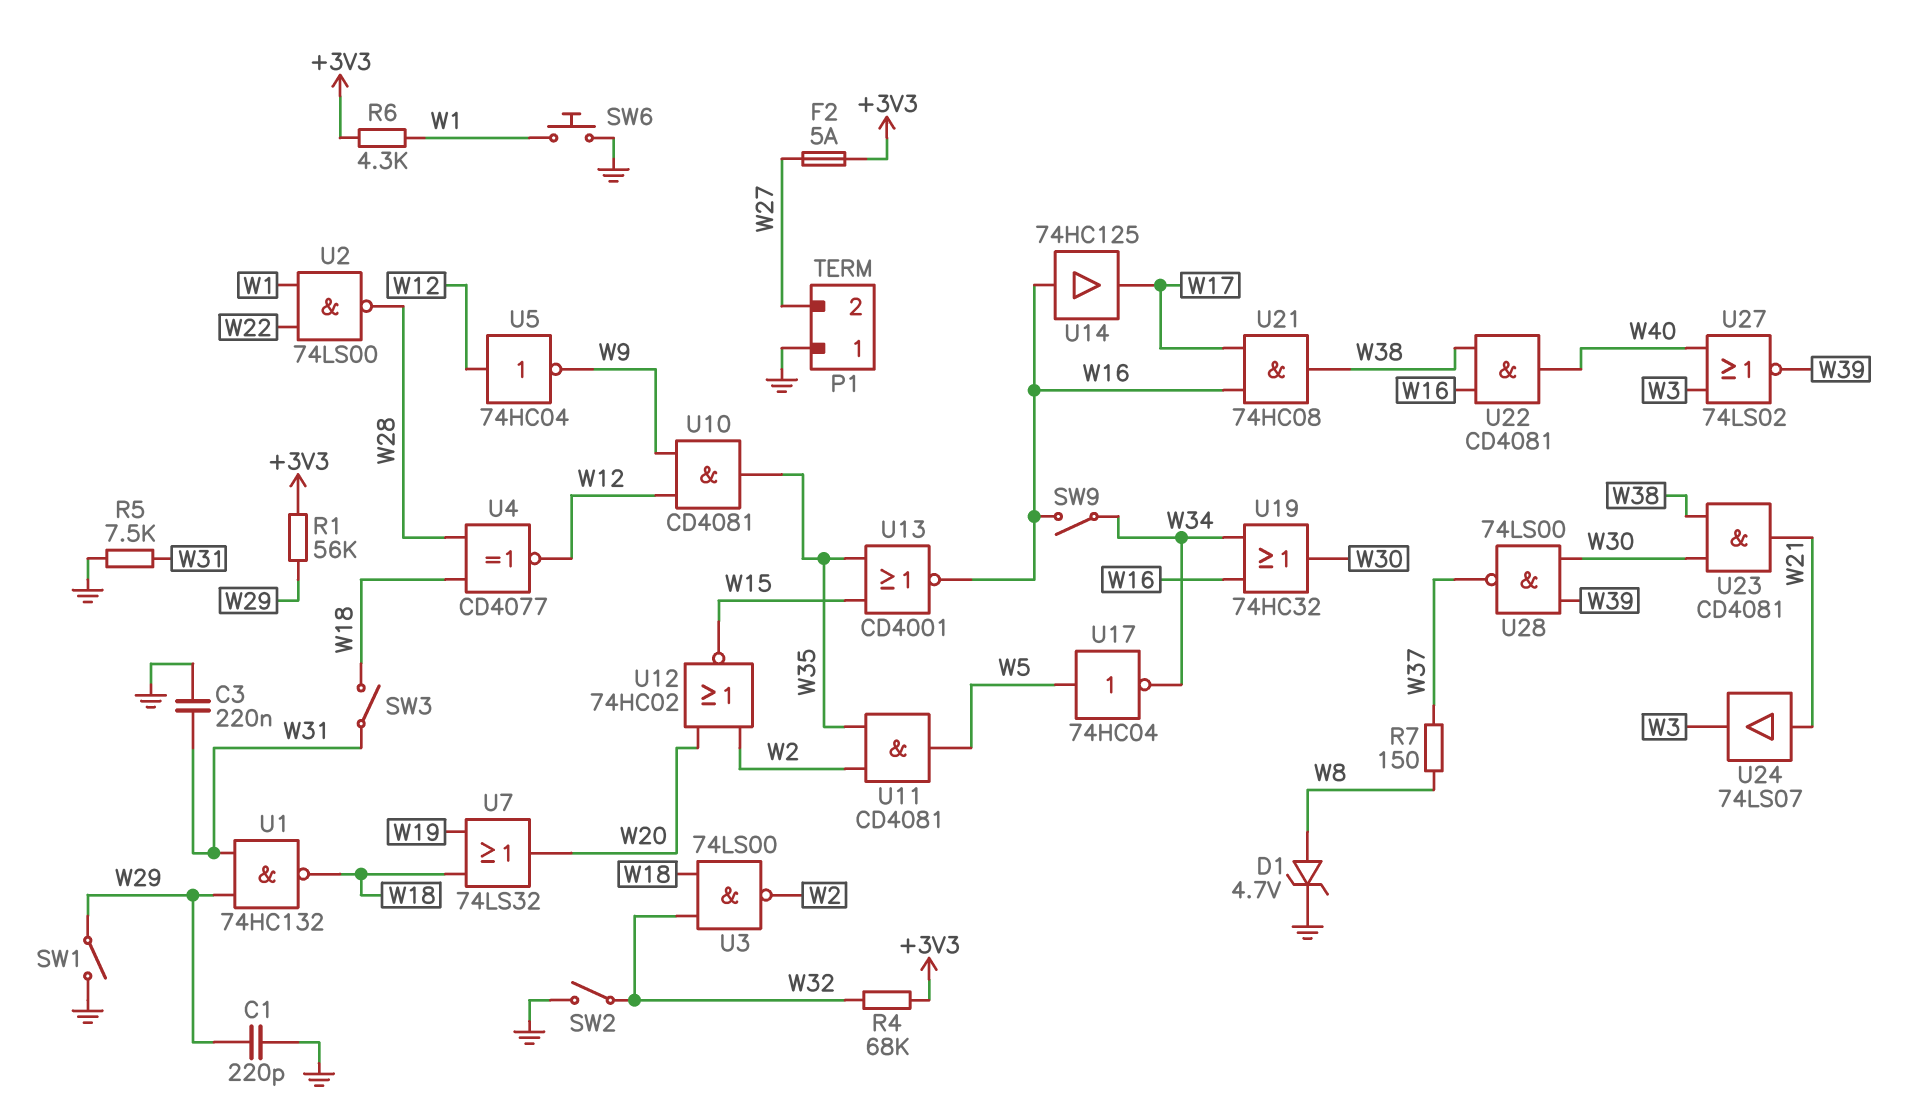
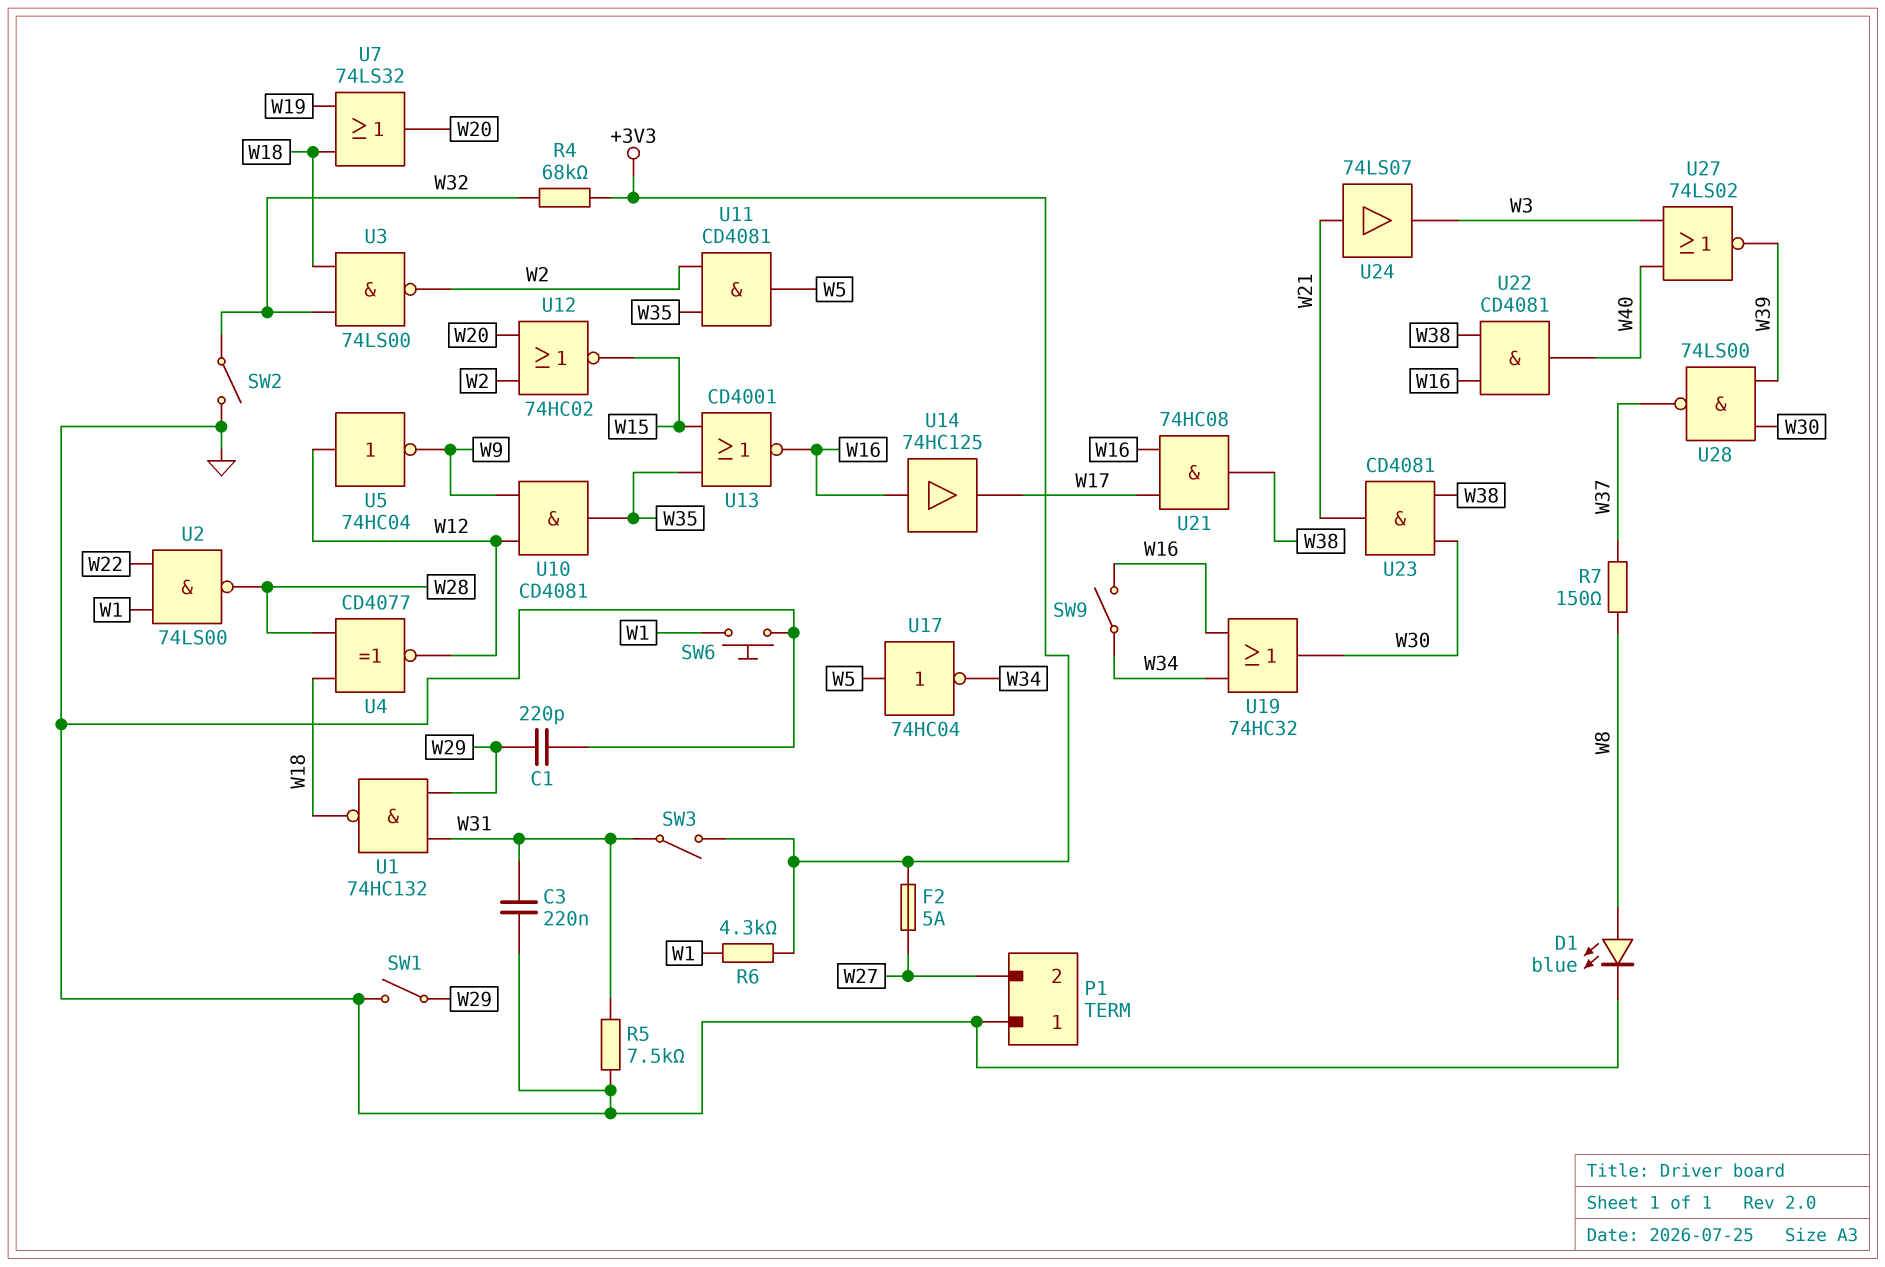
D1: zener 4.7V (A W8, K GND) -> LED blue (A W8, K GND)
R1: 56k (+3V3, W29) -> none
SW3: switch (W18, W31) -> switch (+3V3, W31)

